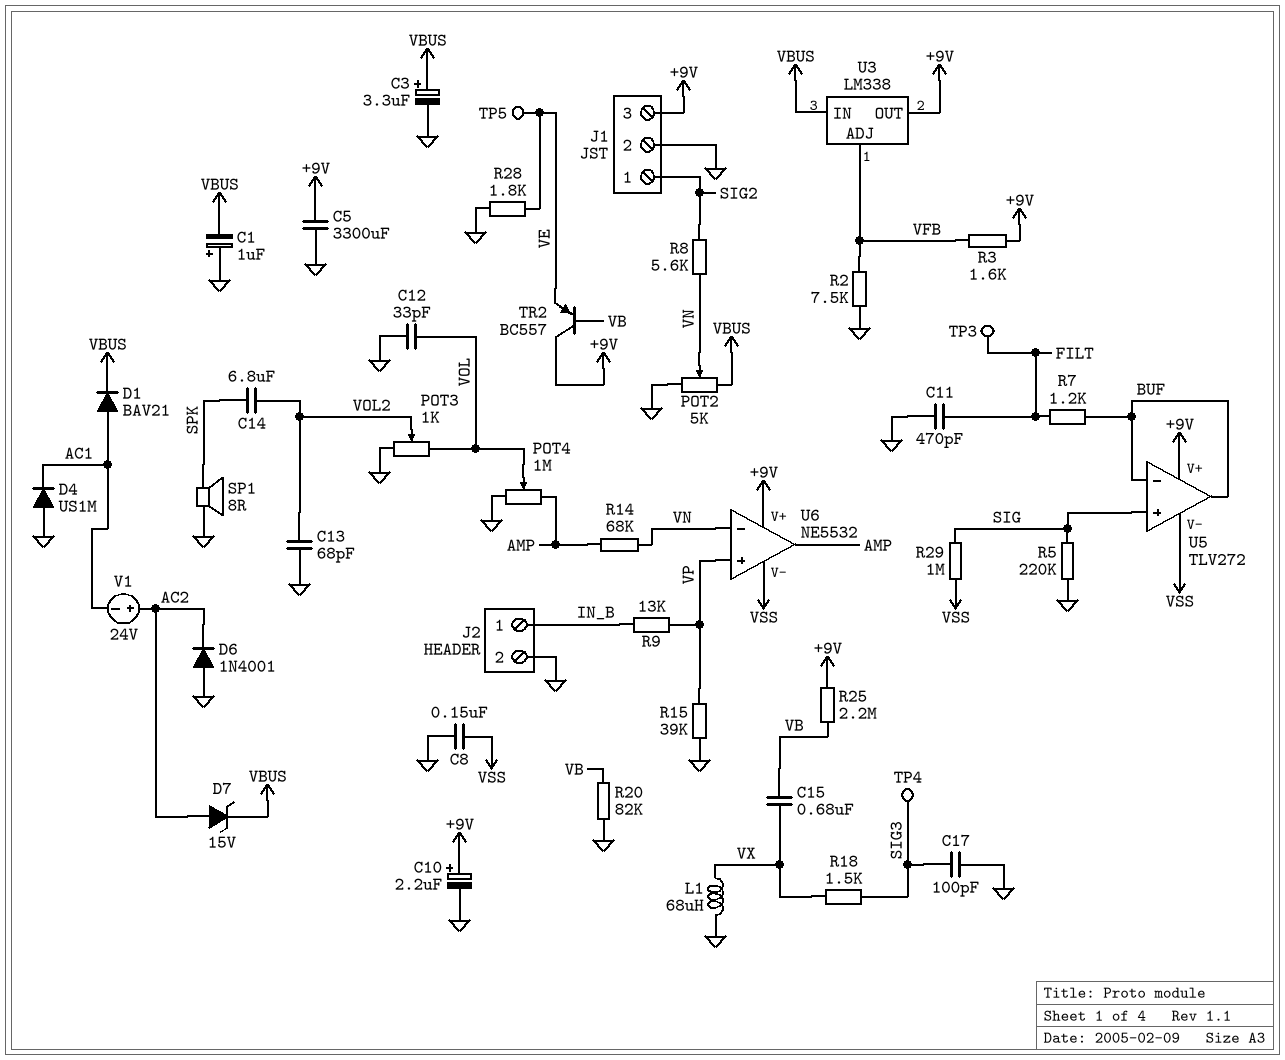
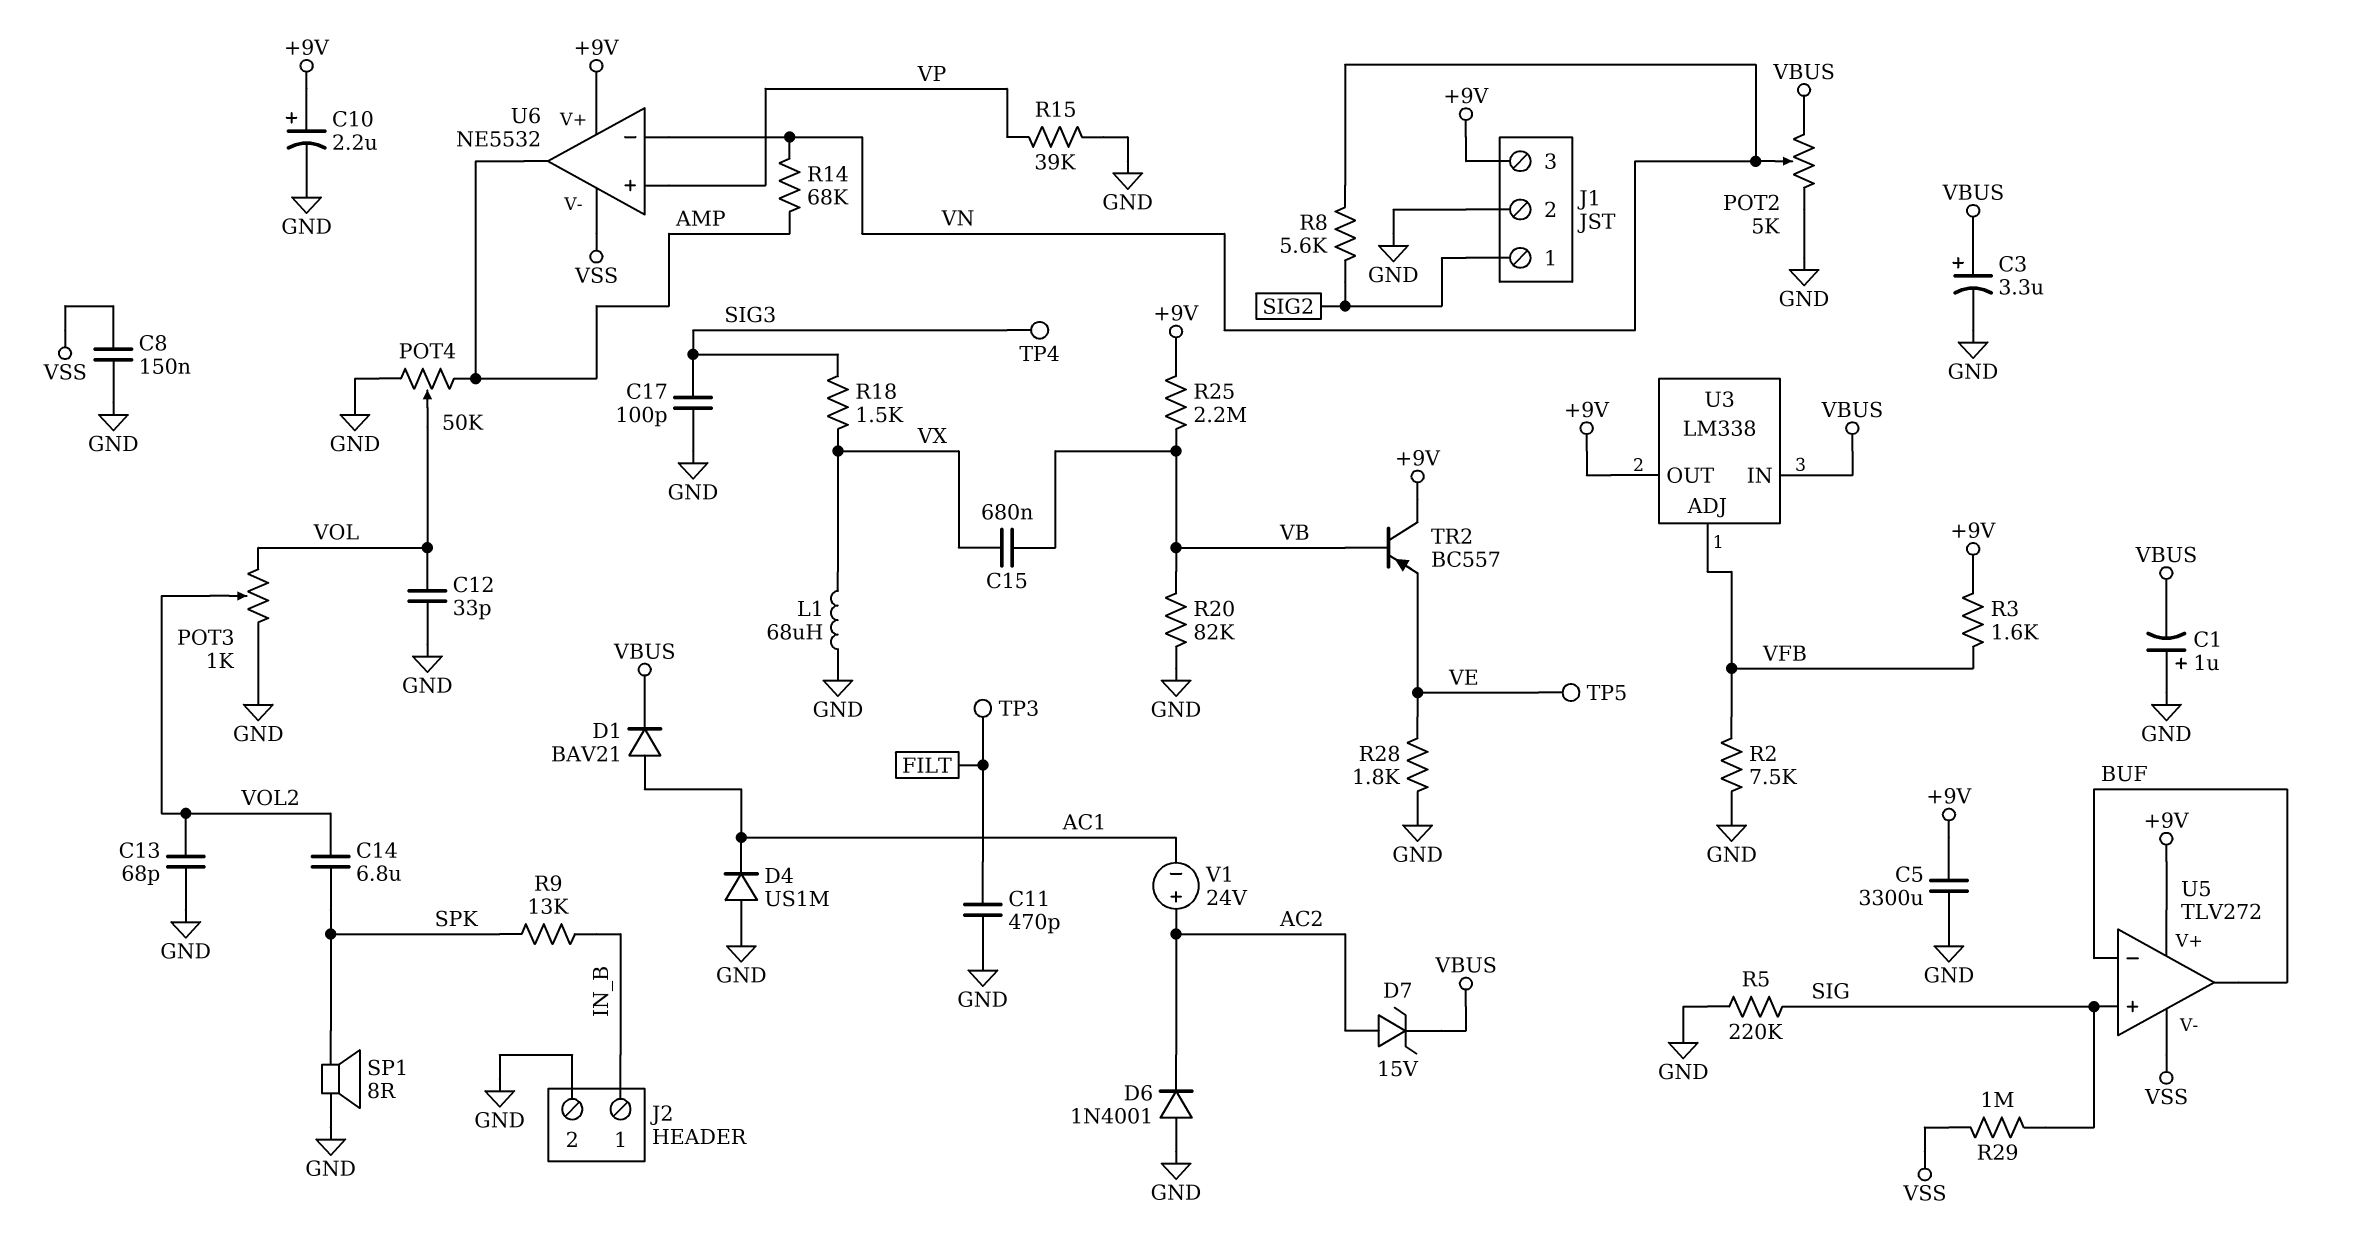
POT4: 1M (AMP, GND, wiper VOL) -> 50k (AMP, GND, wiper VOL)
R7: 1.2k (BUF, FILT) -> none
R9: 13k (IN_B, VP) -> 13k (IN_B, SPK)

